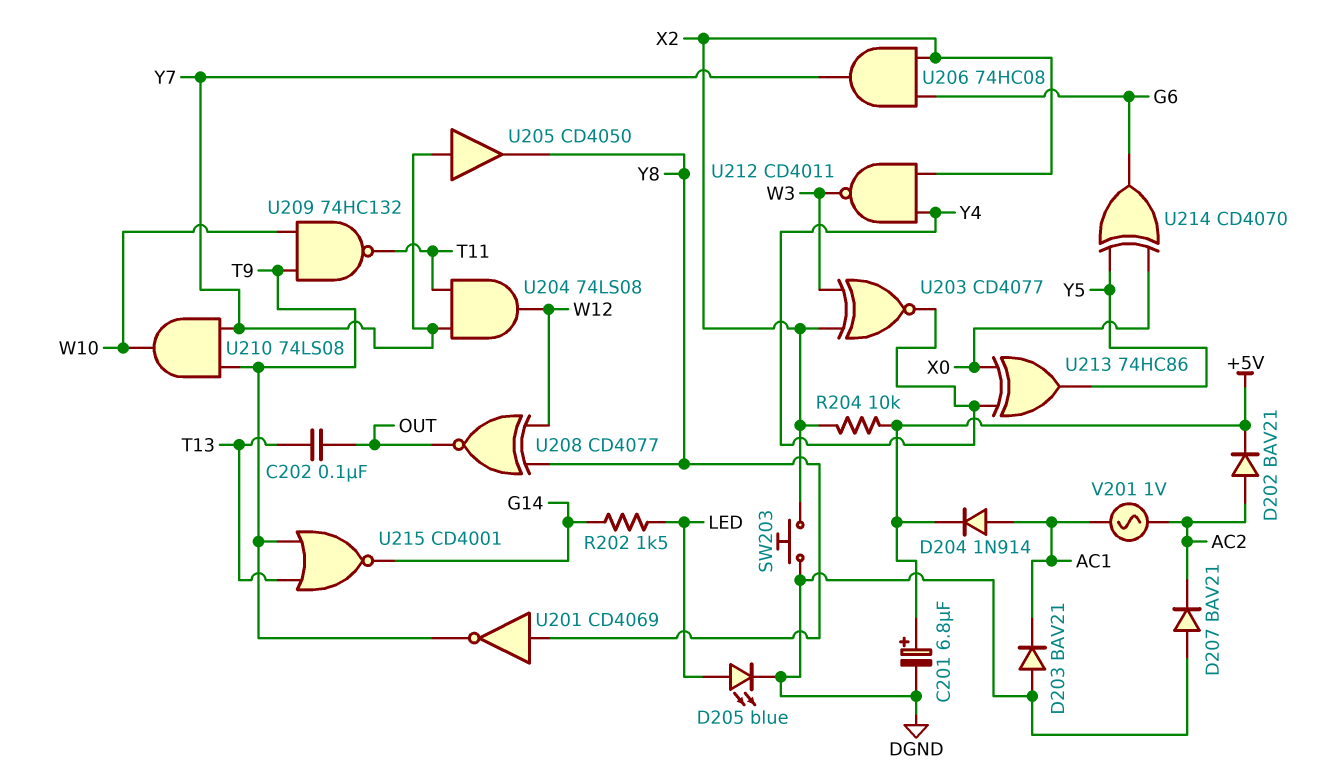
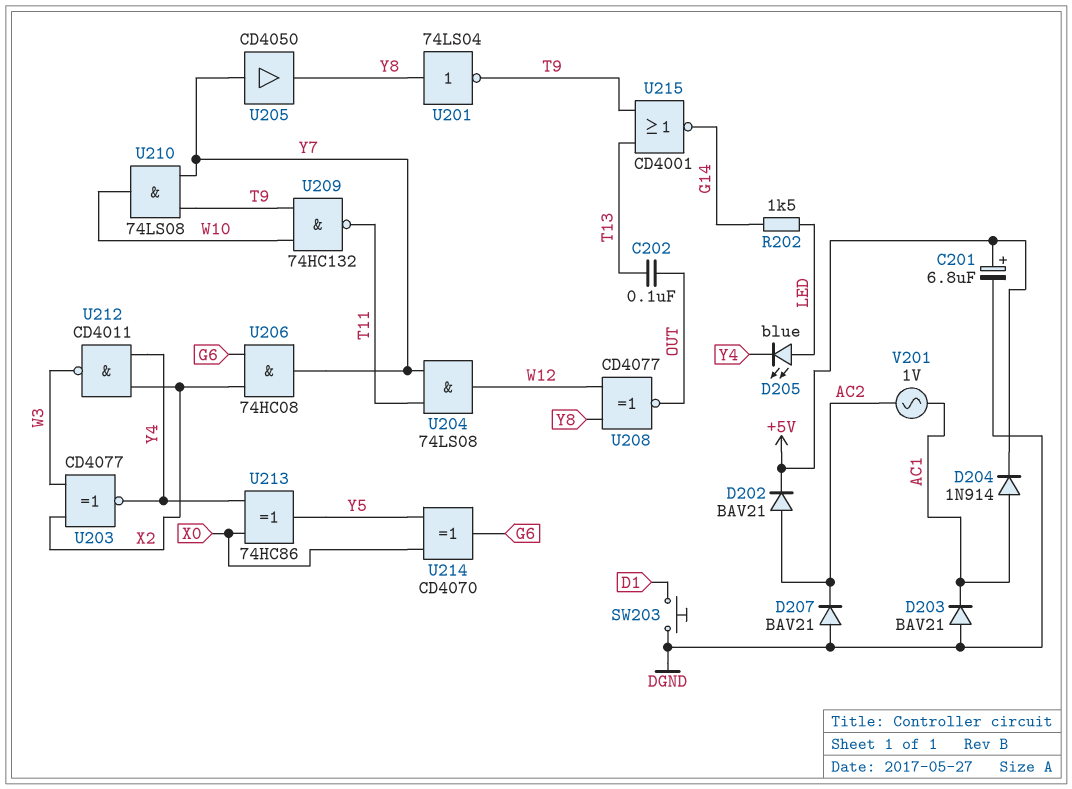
D205: LED blue (A LED, K DGND) -> LED blue (A LED, K Y4)
R204: 10k (+5V, X2) -> none
SW203: button (DGND, X2) -> button (D1, DGND)
U201: NOT CD4069 (in Y8, out T9) -> NOT 74LS04 (in Y8, out T9)

